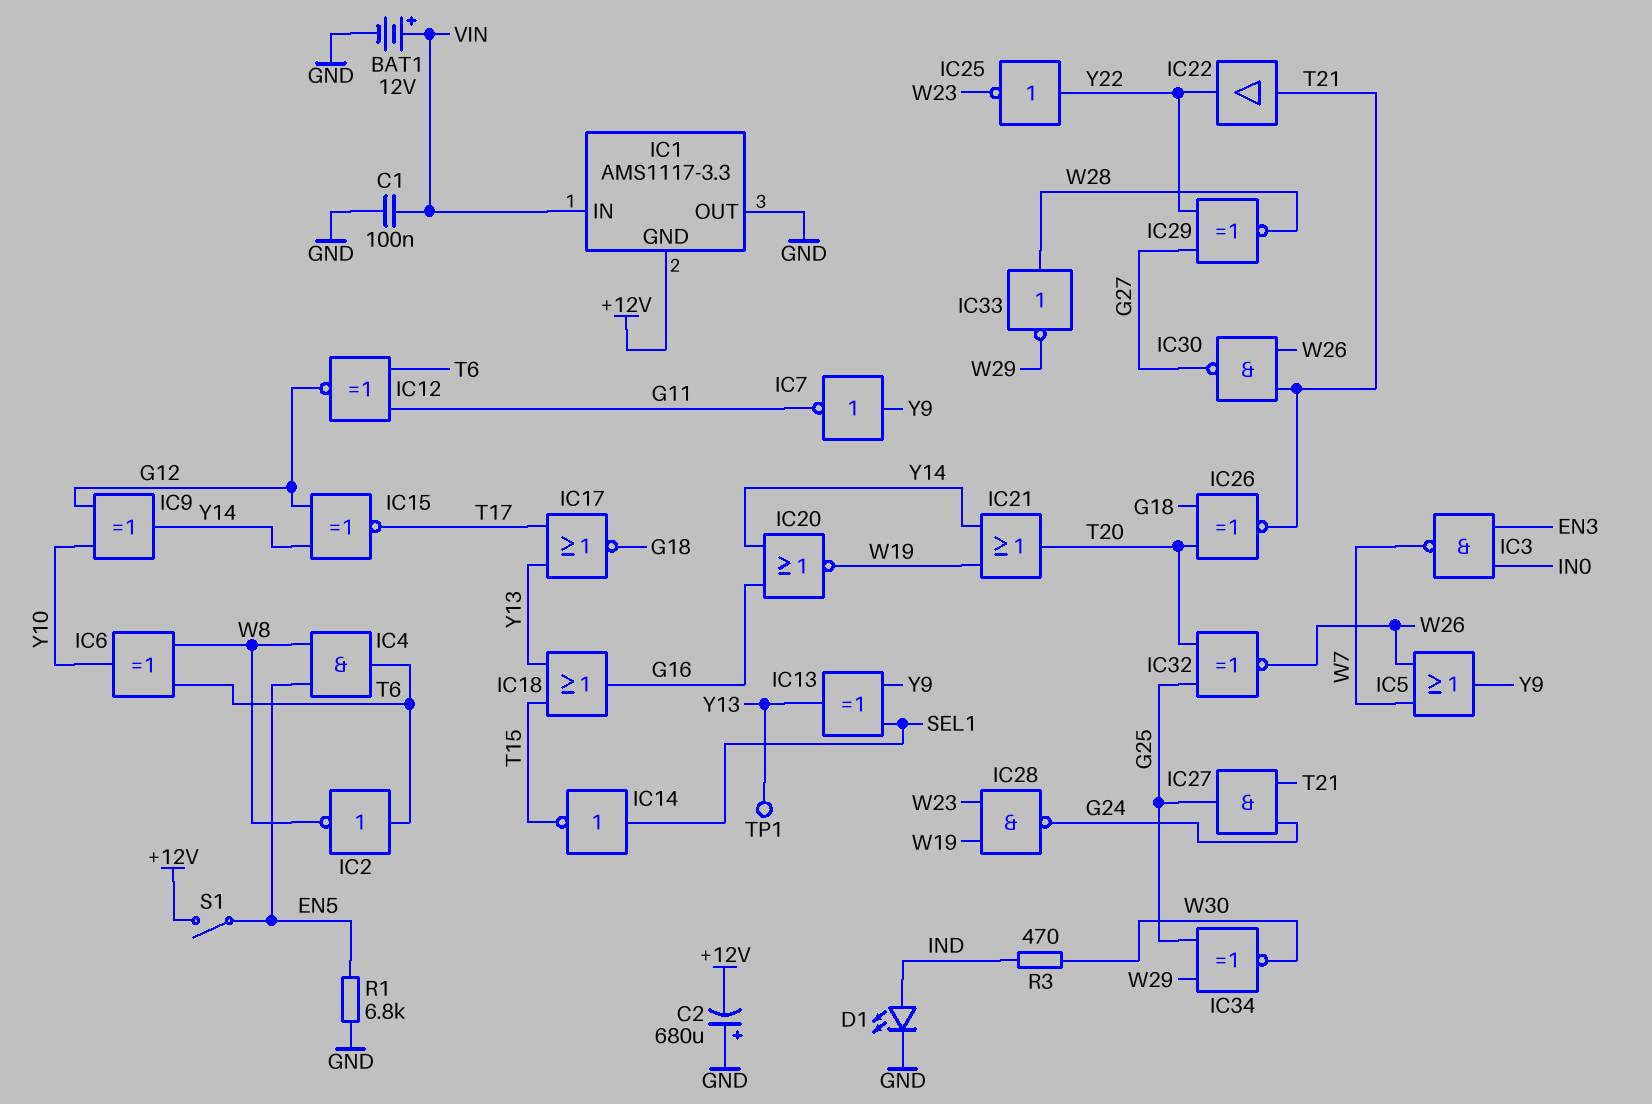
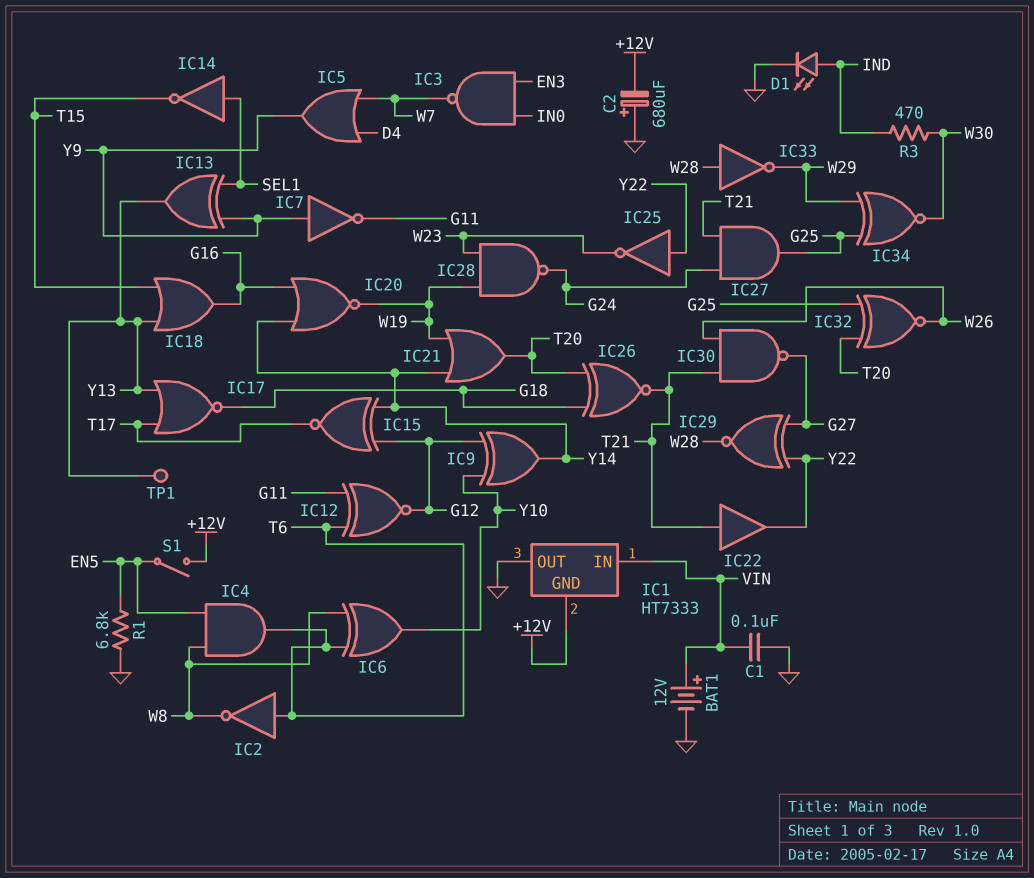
IC1: AMS1117-3.3 -> HT7333
IC5: OR (in W7, in W26, out Y9) -> OR (in D4, in W7, out Y9)

